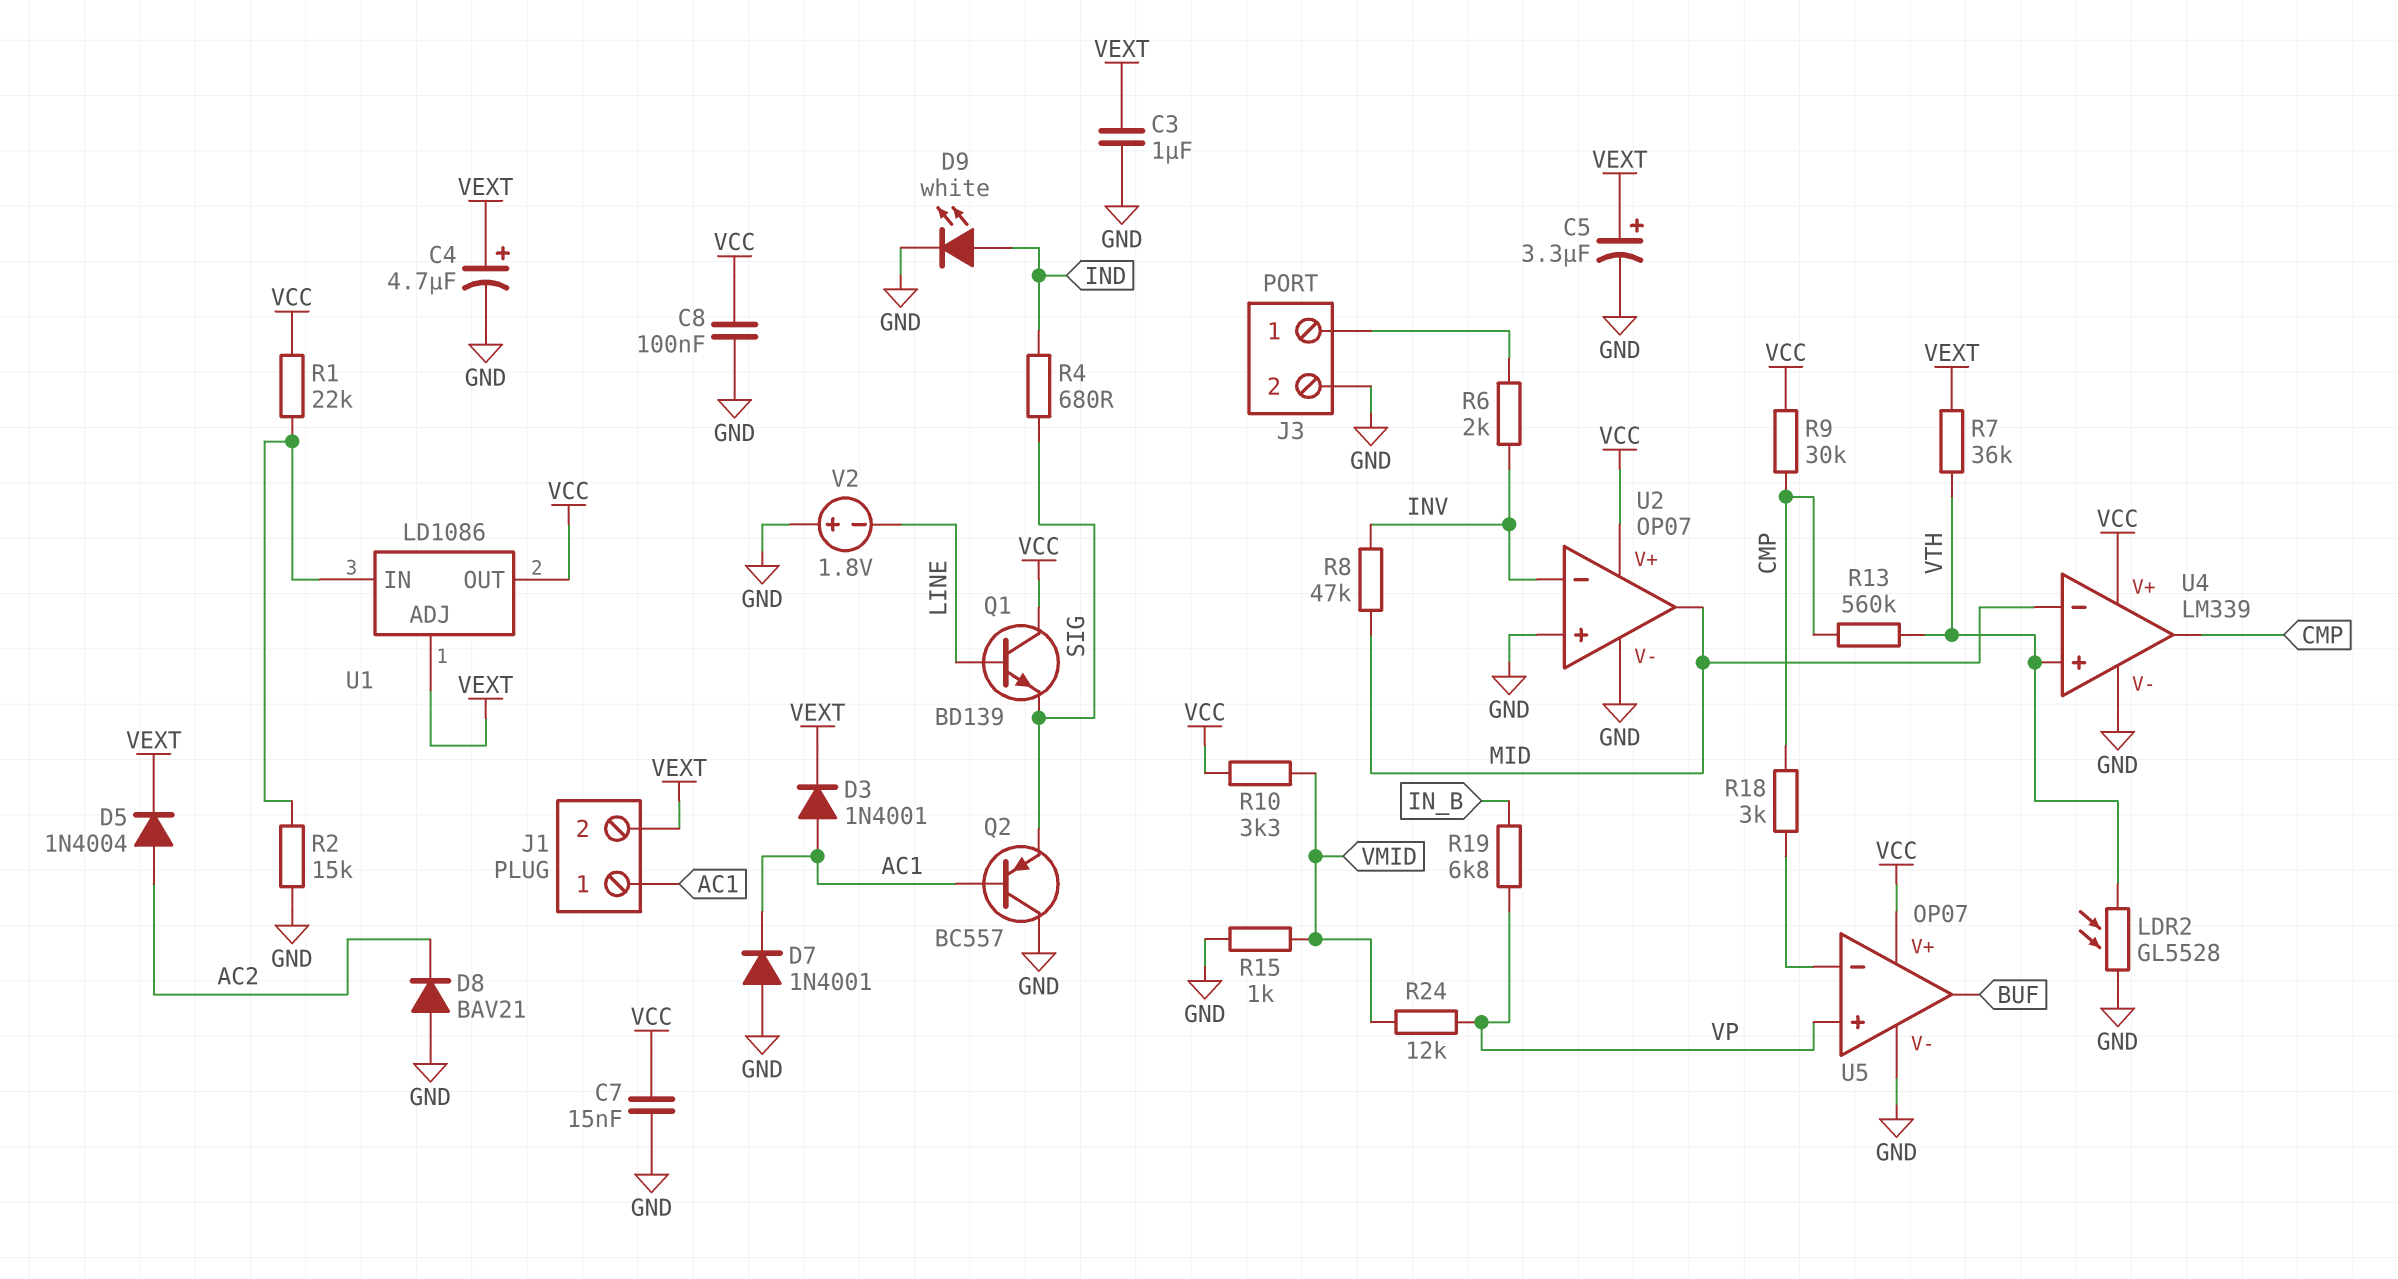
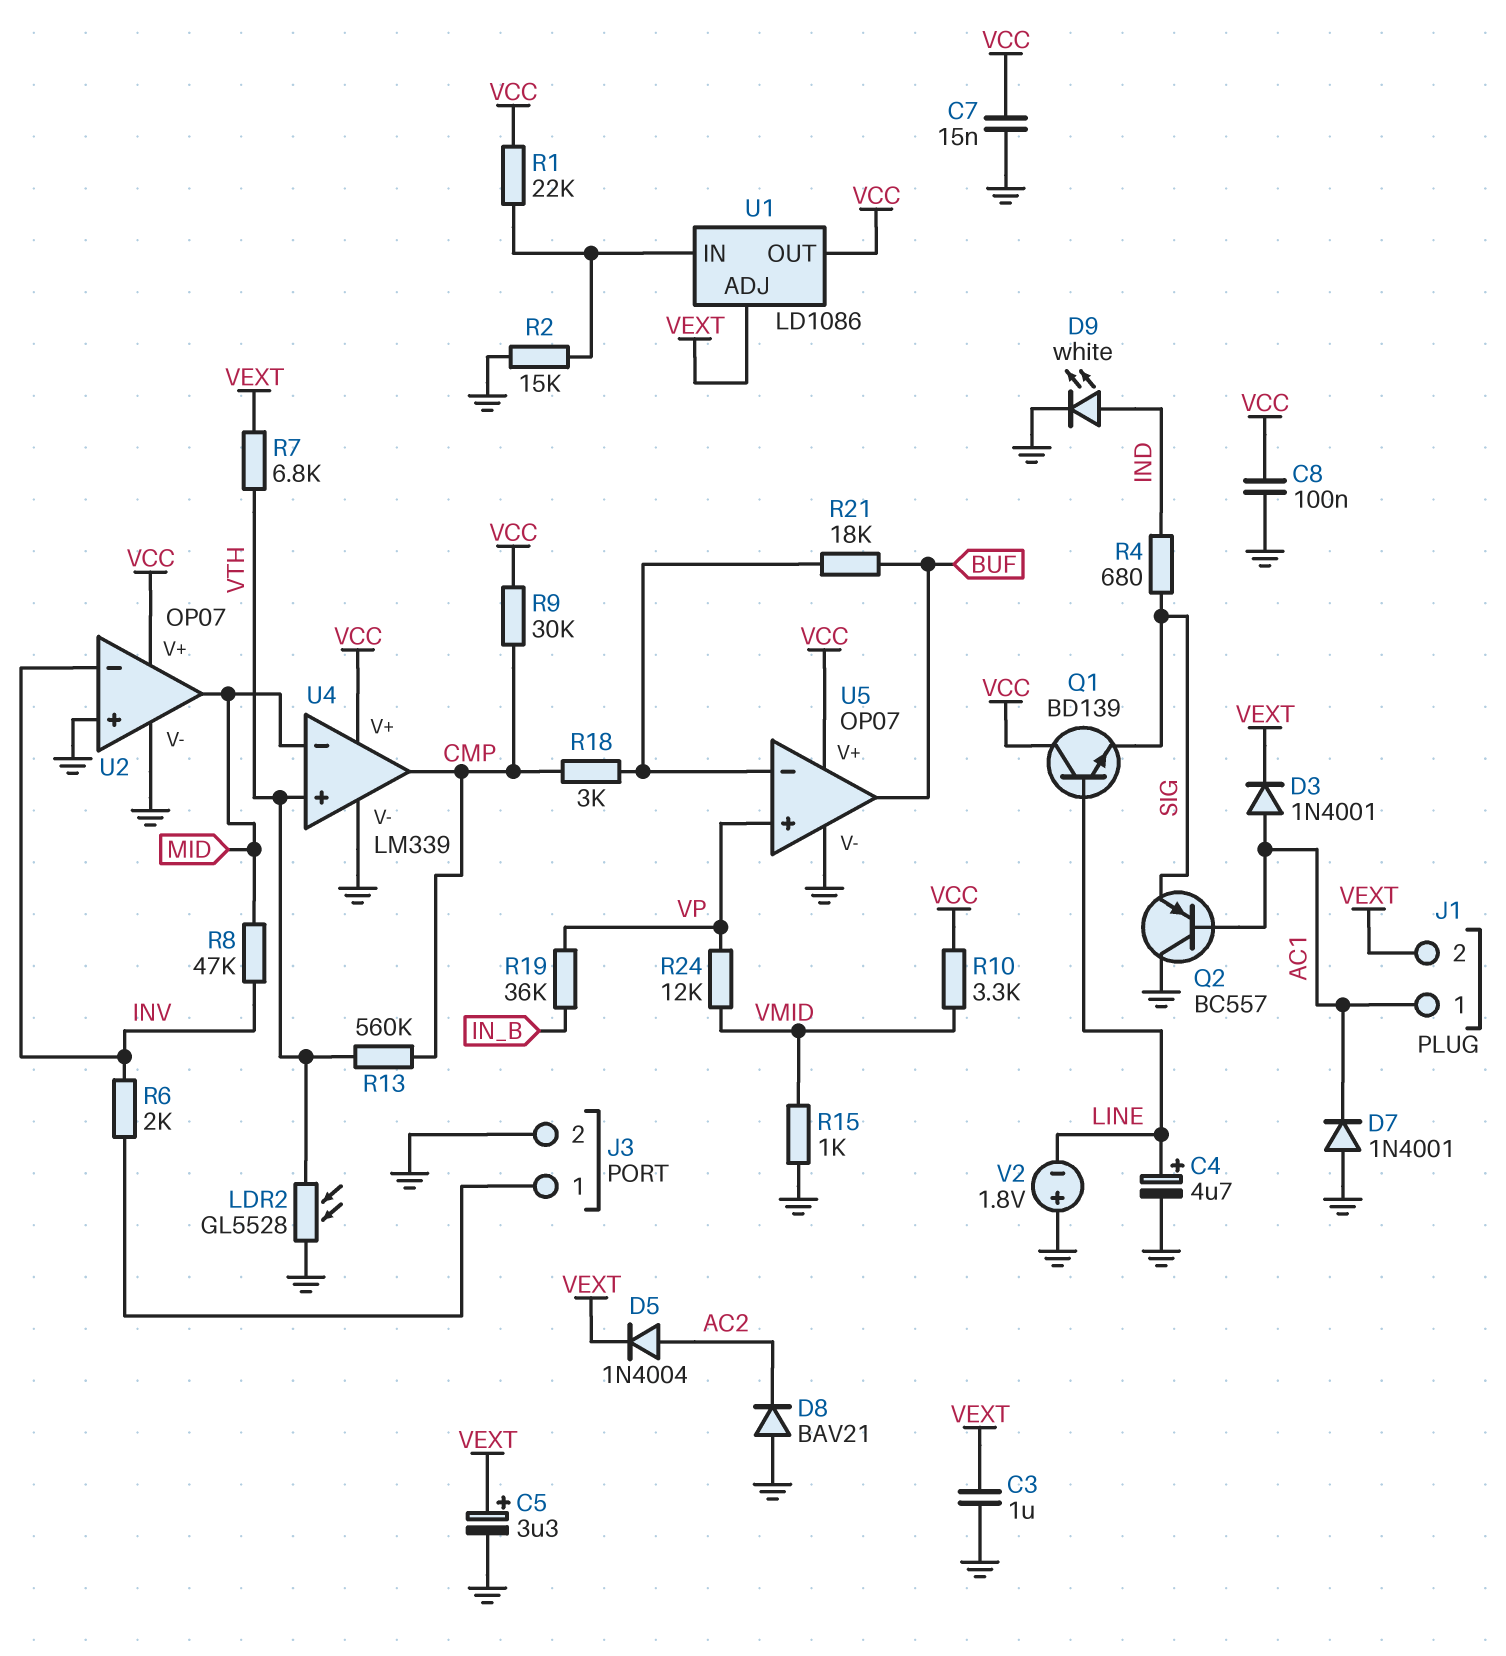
C4: 4.7uF (plus VEXT, minus GND) -> 4.7uF (plus LINE, minus GND)
R7: 36k (VEXT, VTH) -> 6.8k (VEXT, VTH)
R19: 6.8k (IN_B, VP) -> 36k (IN_B, VP)
R21: none -> 18k (BUF, U5/in-)

